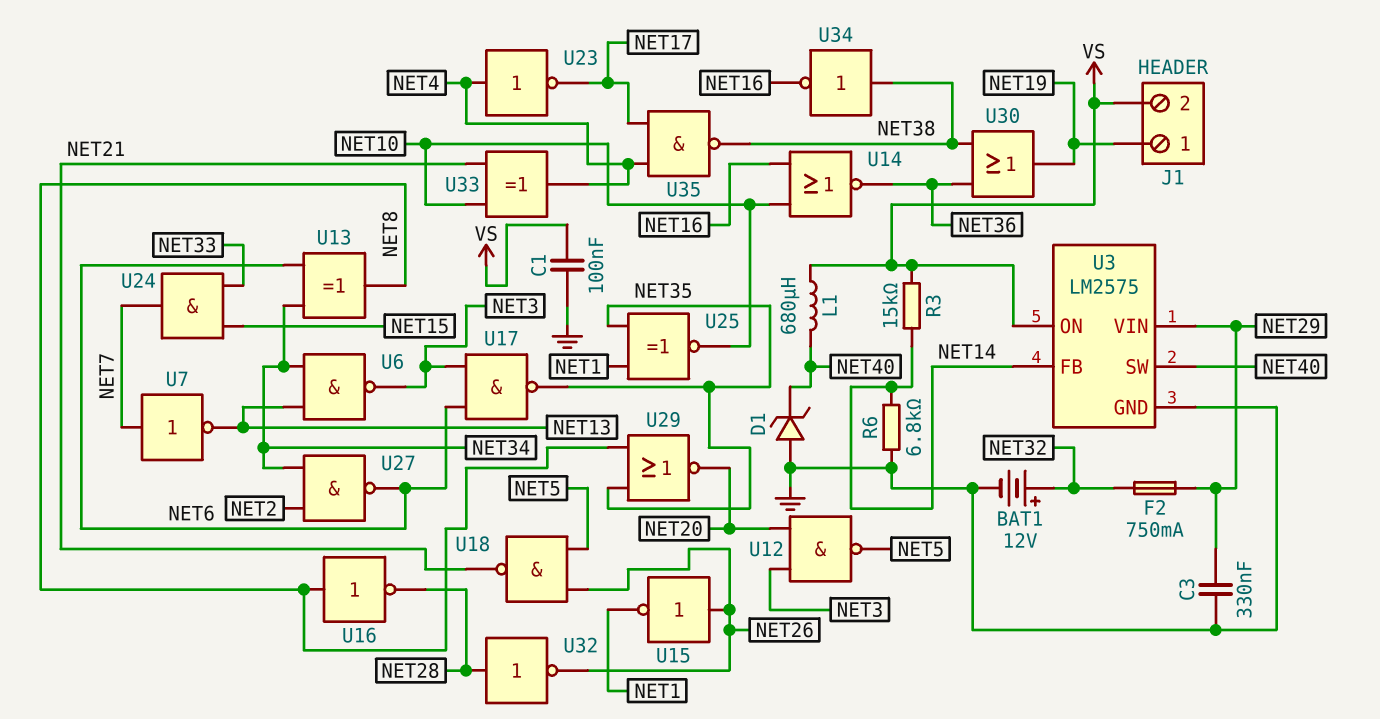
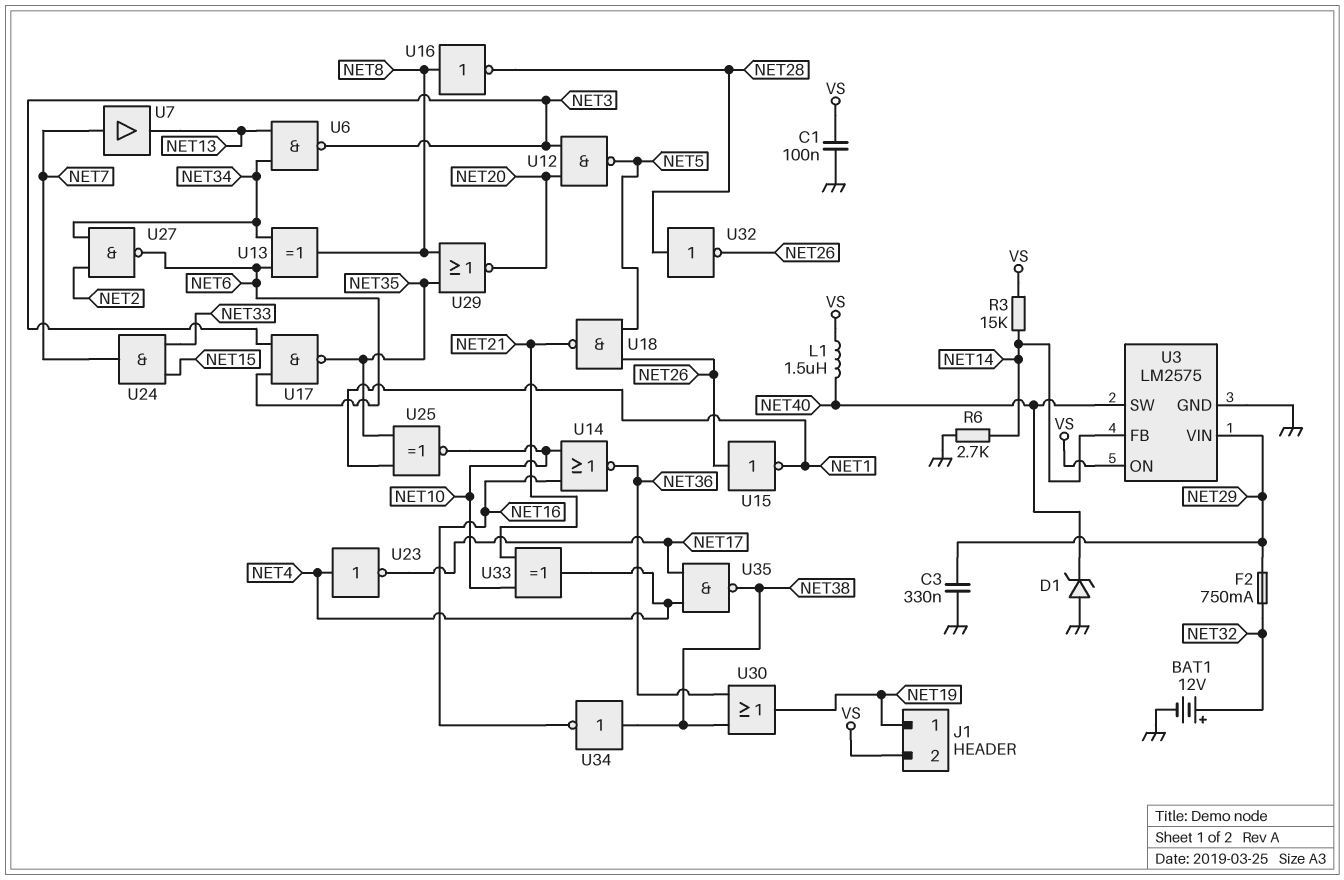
L1: 680uH (NET40, VS) -> 1.5uH (NET40, VS)
R6: 6.8k (GND, NET14) -> 2.7k (GND, NET14)
U7: NOT (in NET7, out NET13) -> buffer (in NET7, out NET13)

